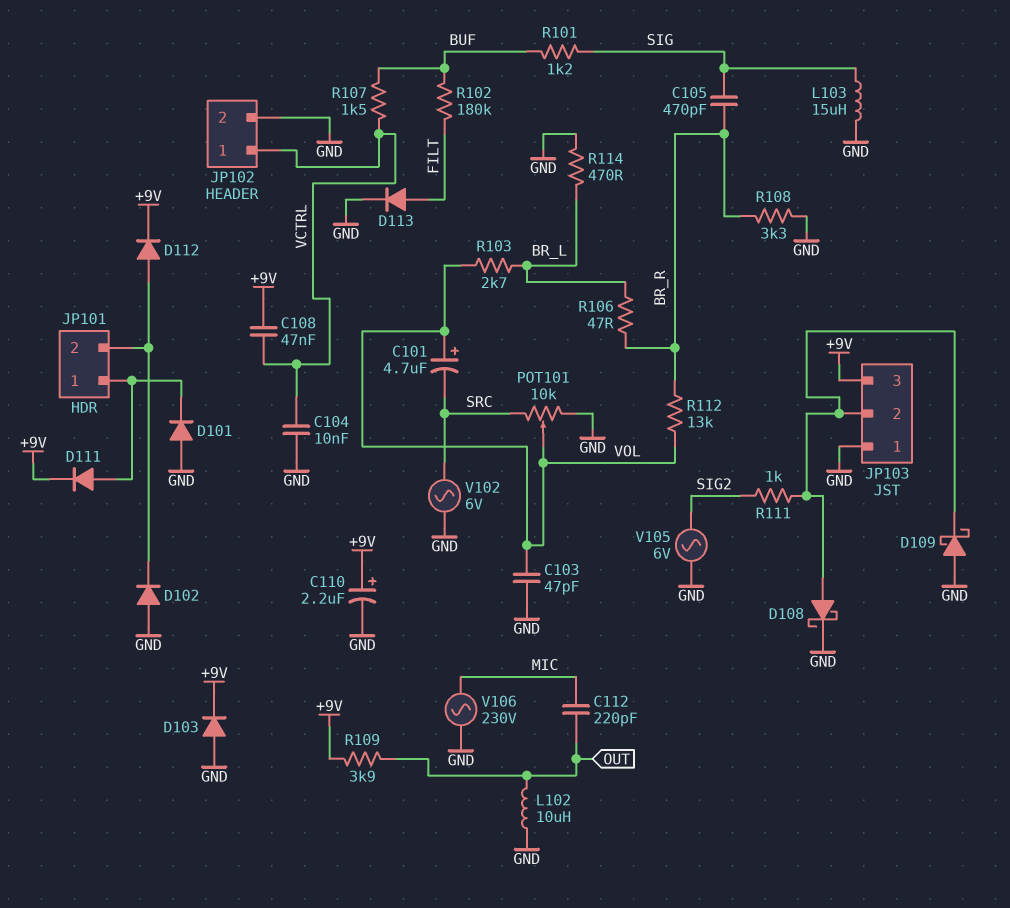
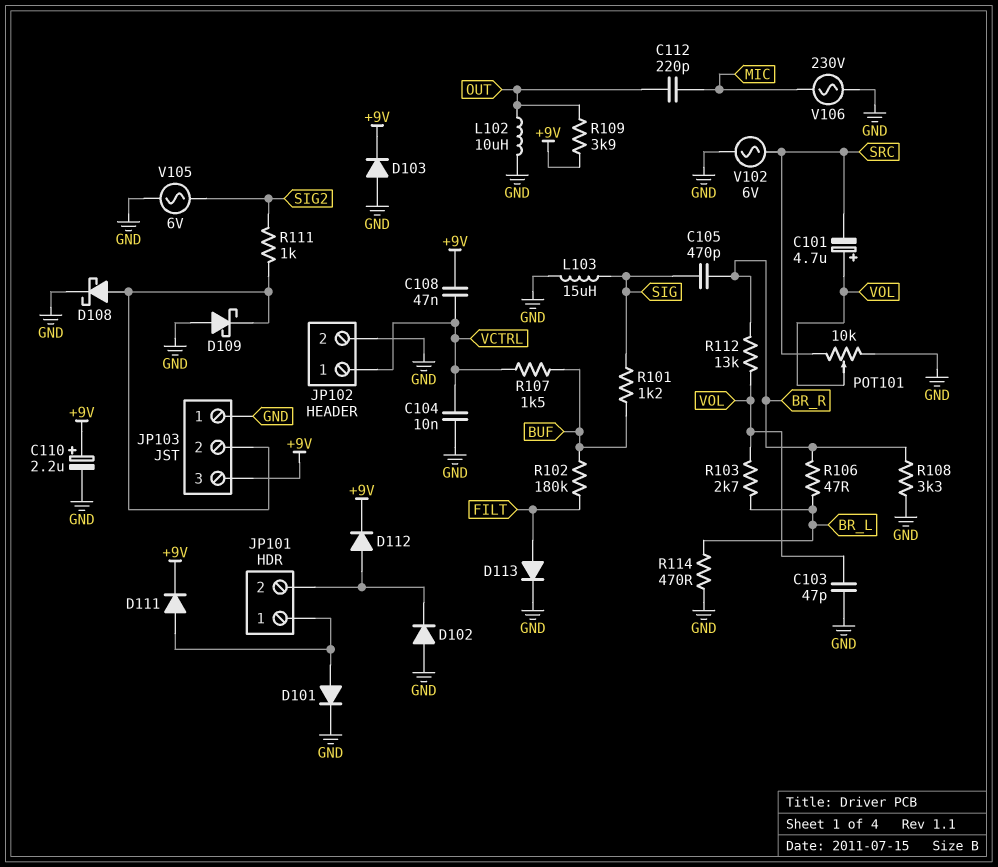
D101: diode (A GND, K JP101/1) -> diode (A JP101/1, K GND)

